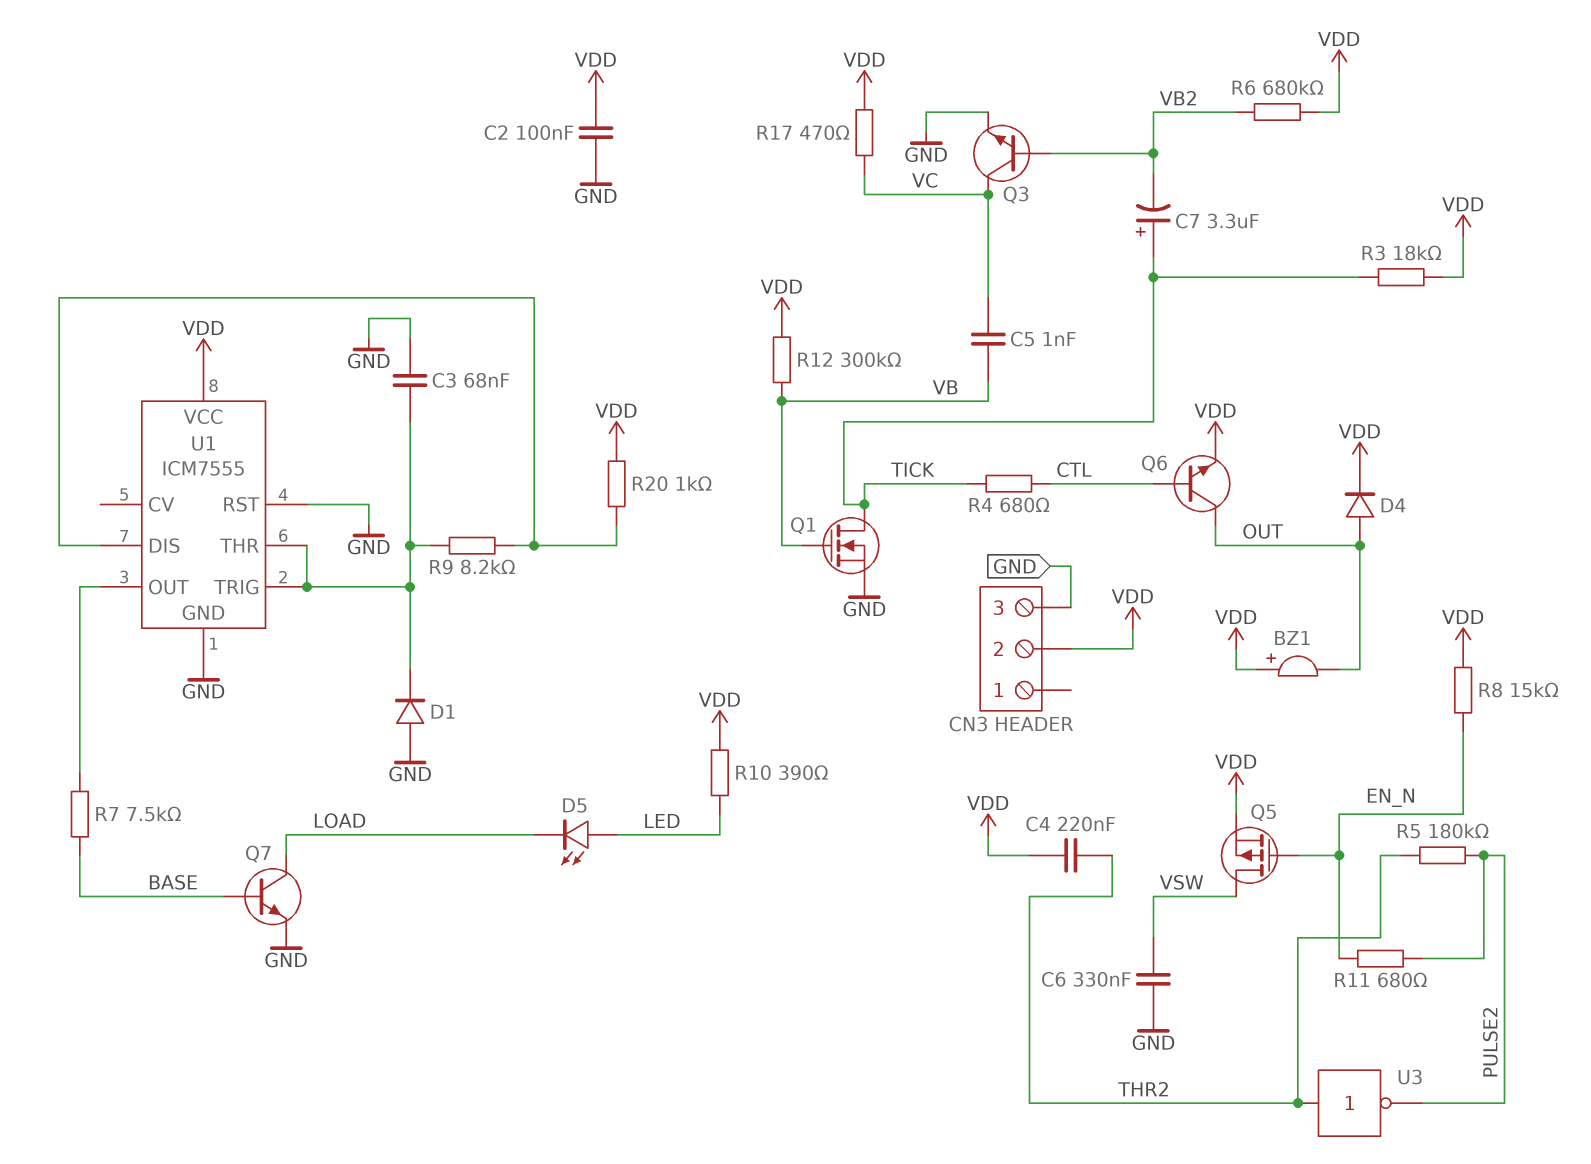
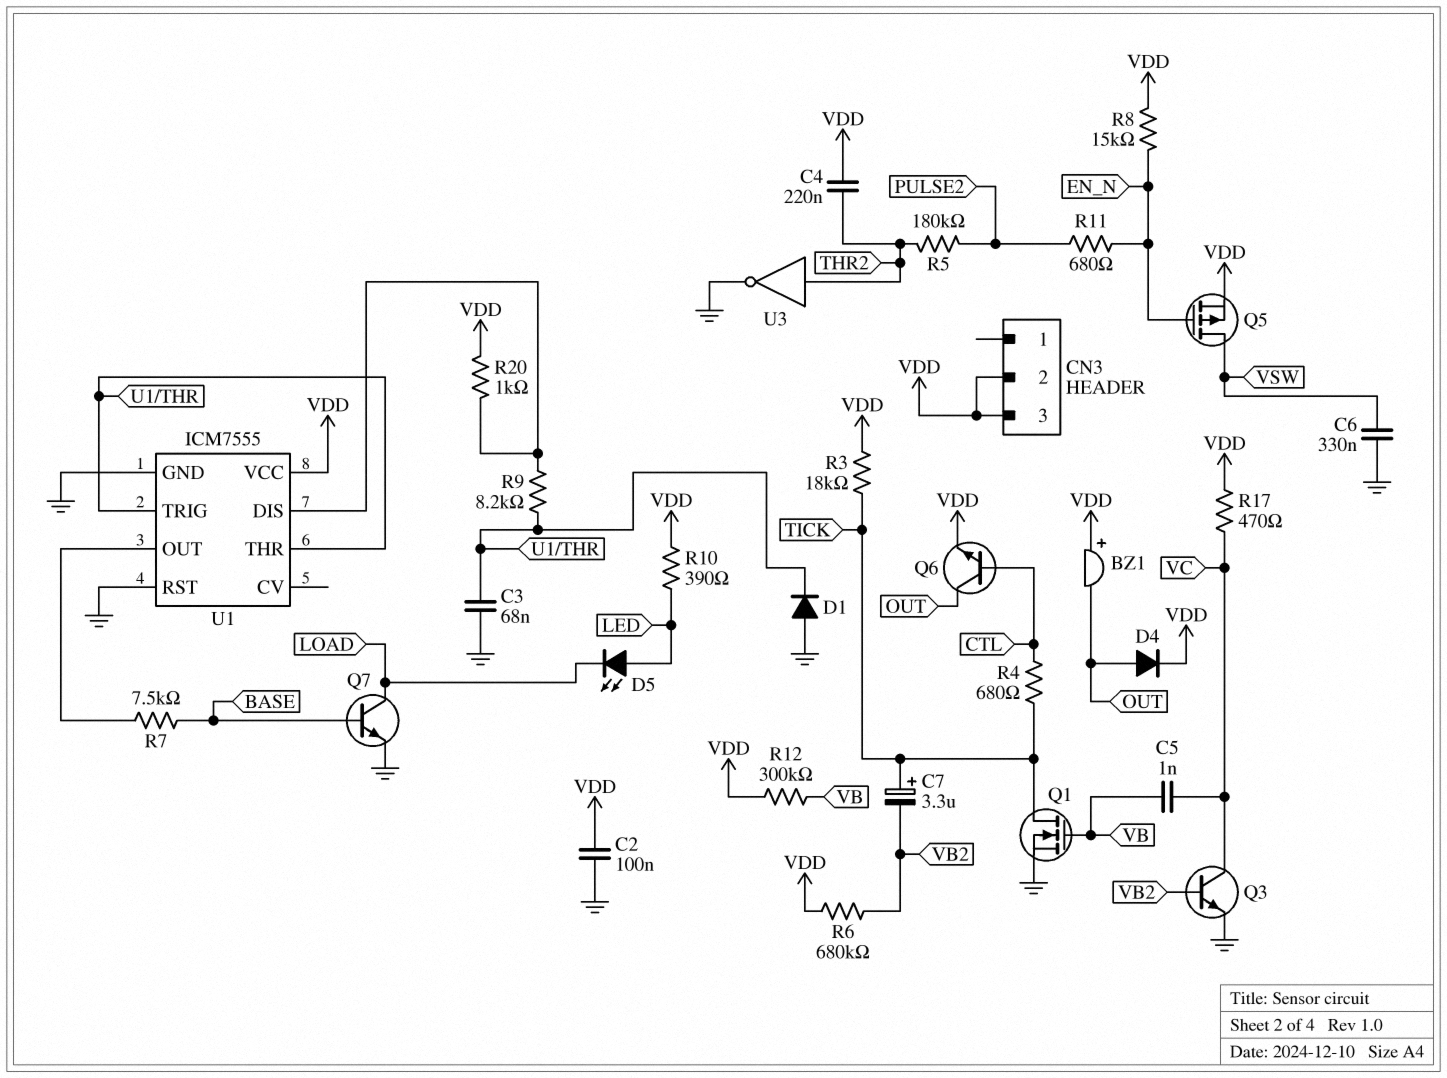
CN3 pin 3: GND -> VDD
U3: NOT (in THR2, out PULSE2) -> NOT (in THR2, out GND)

